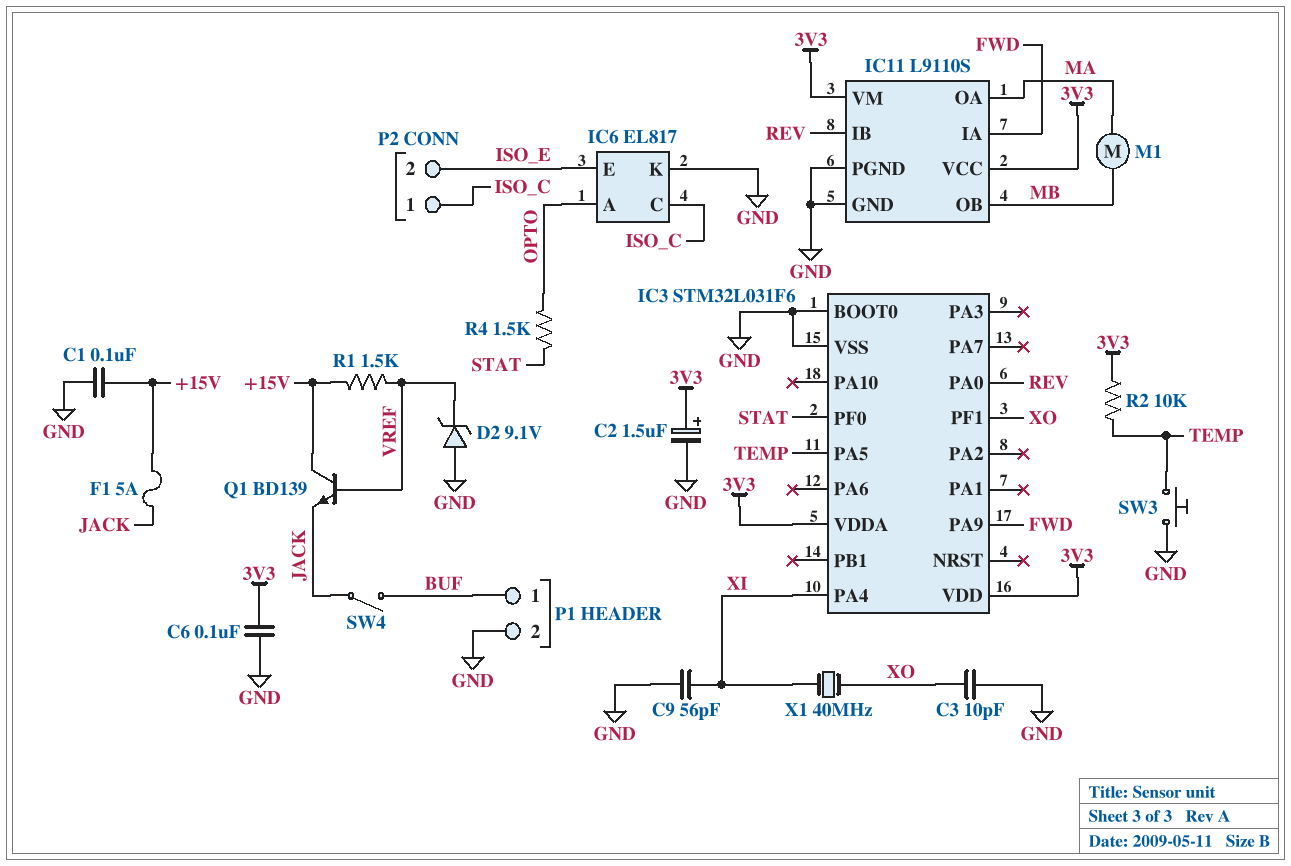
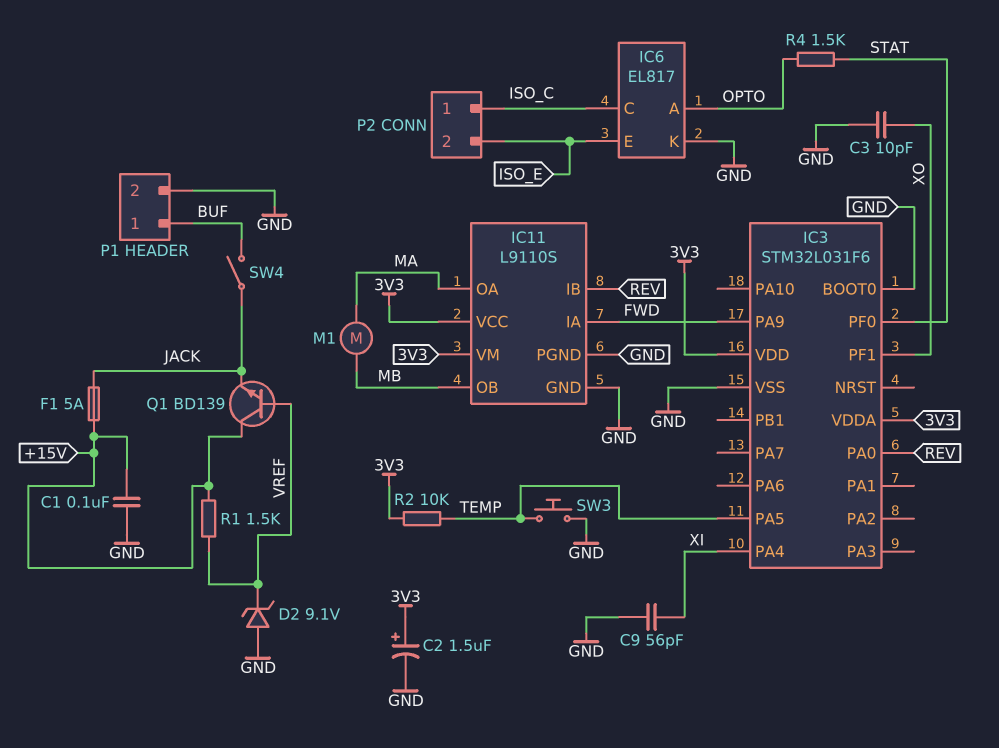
C6: 100nF (3V3, GND) -> none
X1: 40MHz (XI, XO) -> none

